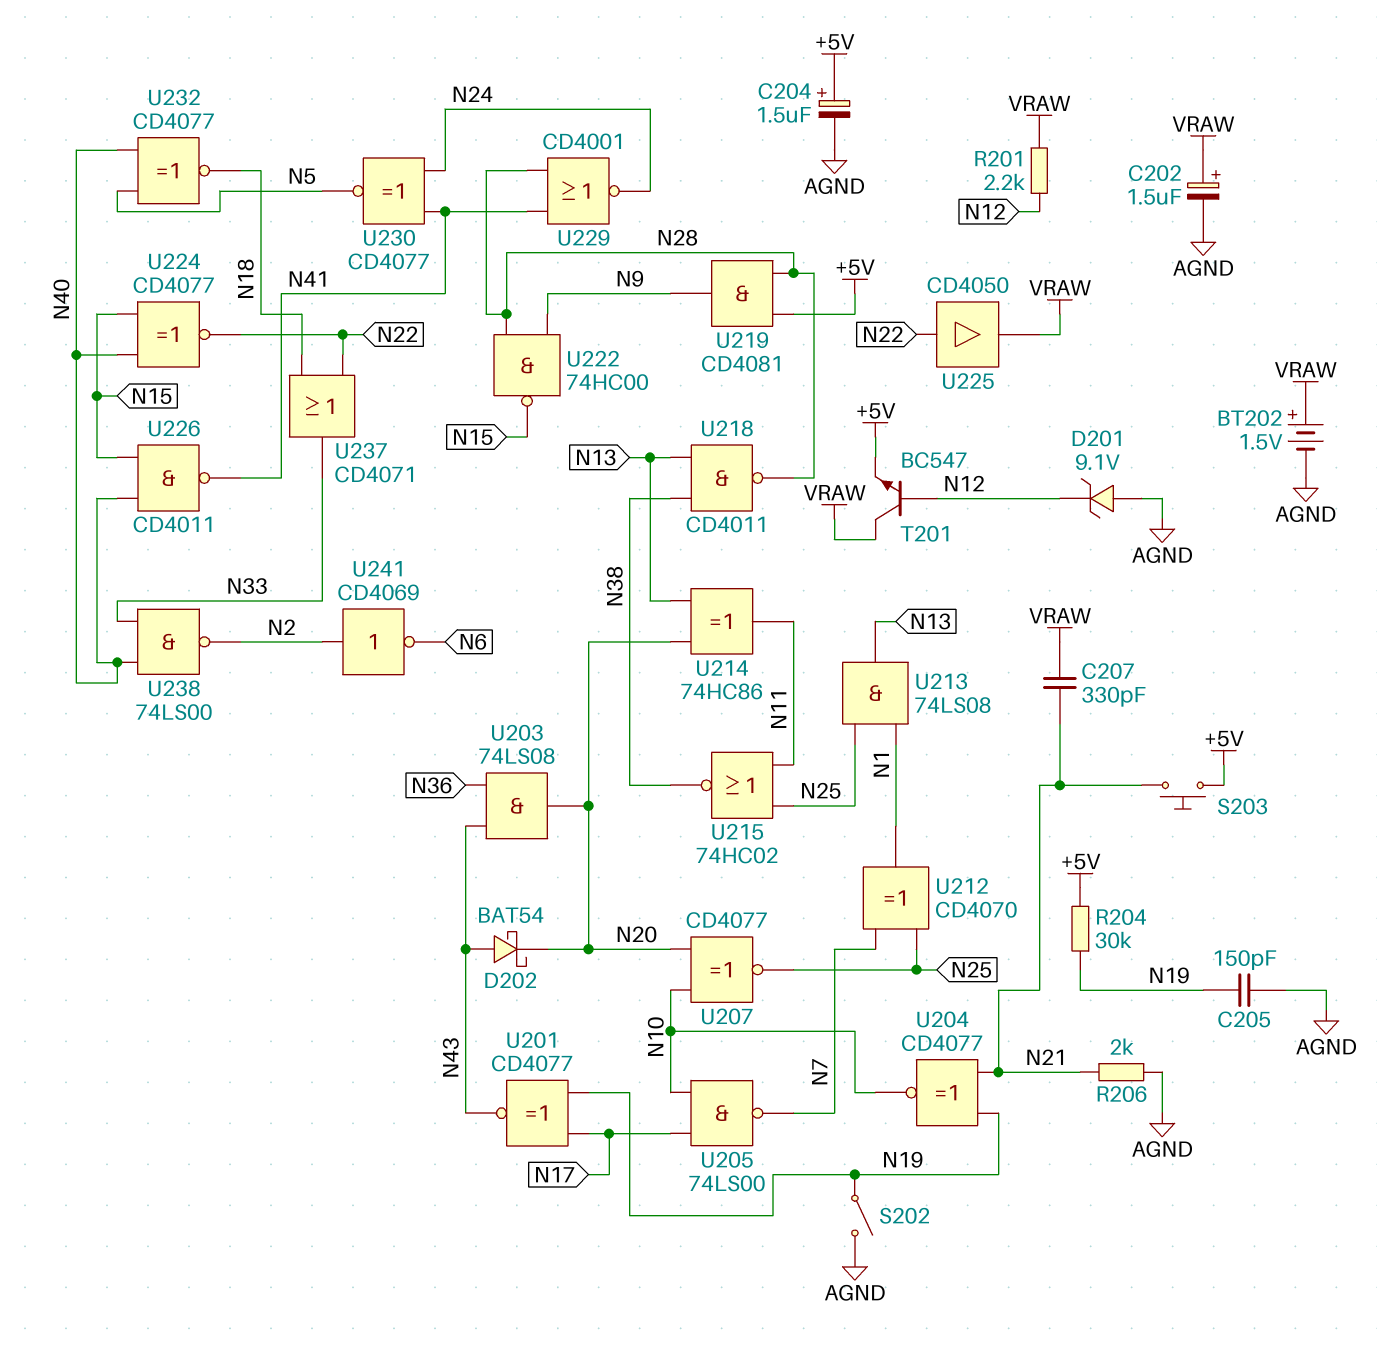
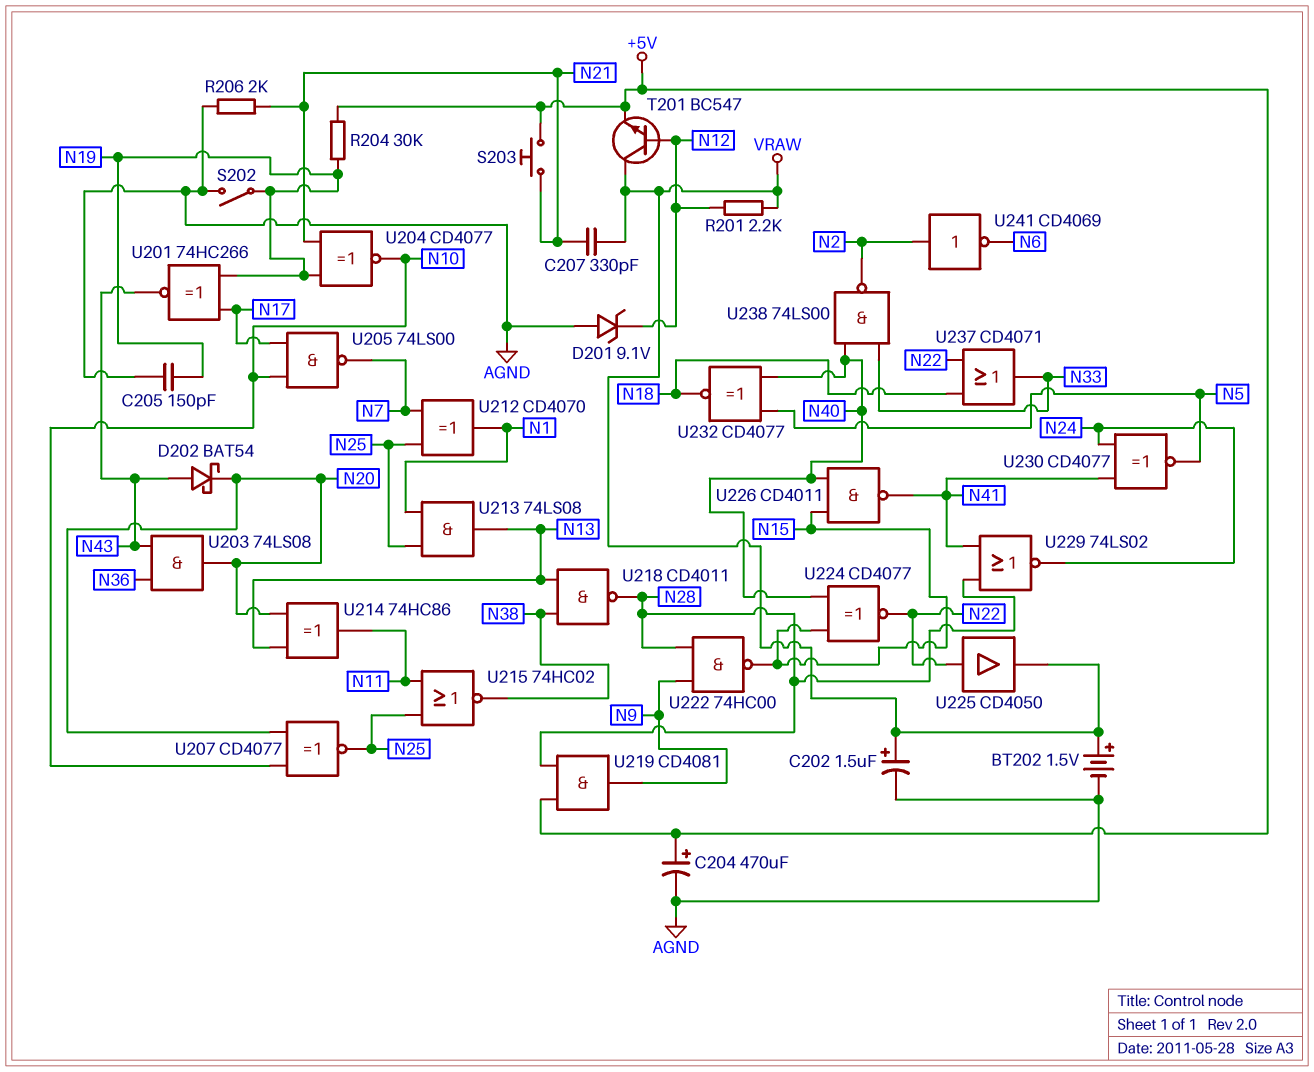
C204: 1.5uF (plus +5V, minus AGND) -> 470uF (plus +5V, minus AGND)
U201: XNOR CD4077 (in N17, in N19, out N43) -> XNOR 74HC266 (in N17, in N19, out N43)
U229: NOR CD4001 (in N28, in N41, out N24) -> NOR 74LS02 (in N28, in N41, out N24)

